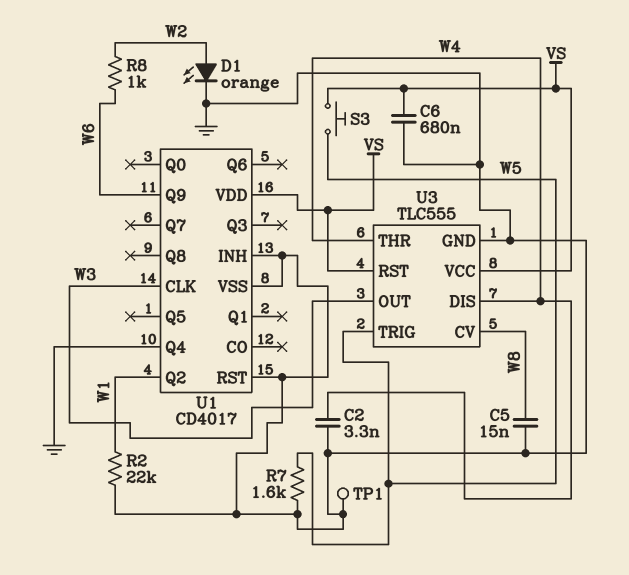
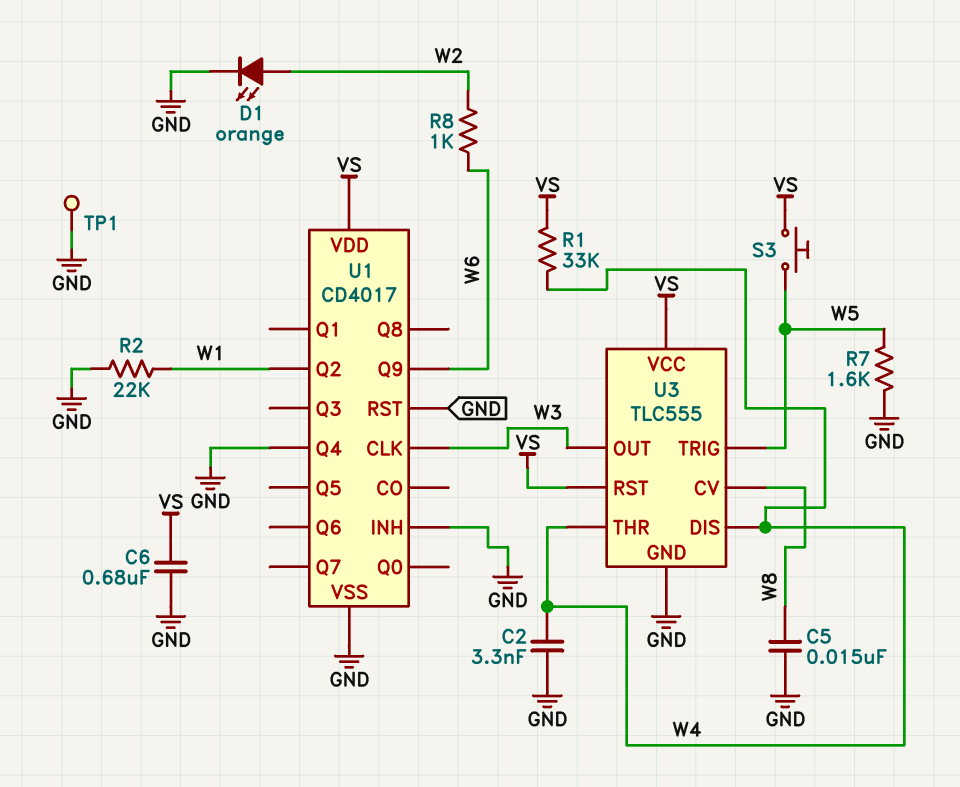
R1: none -> 33k (VS, W4)

